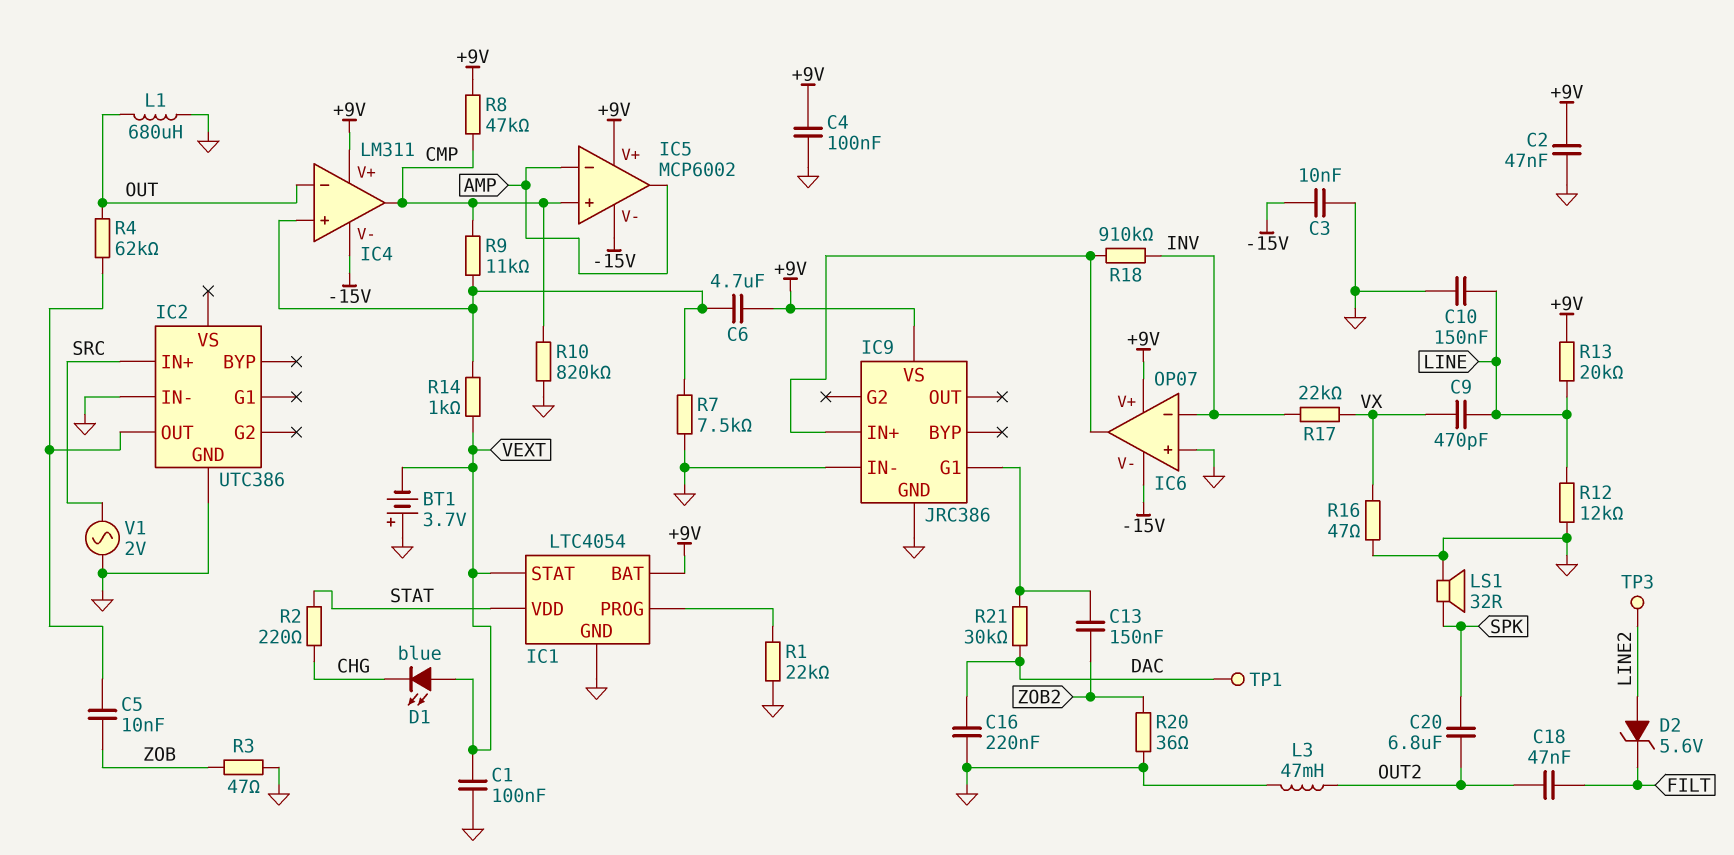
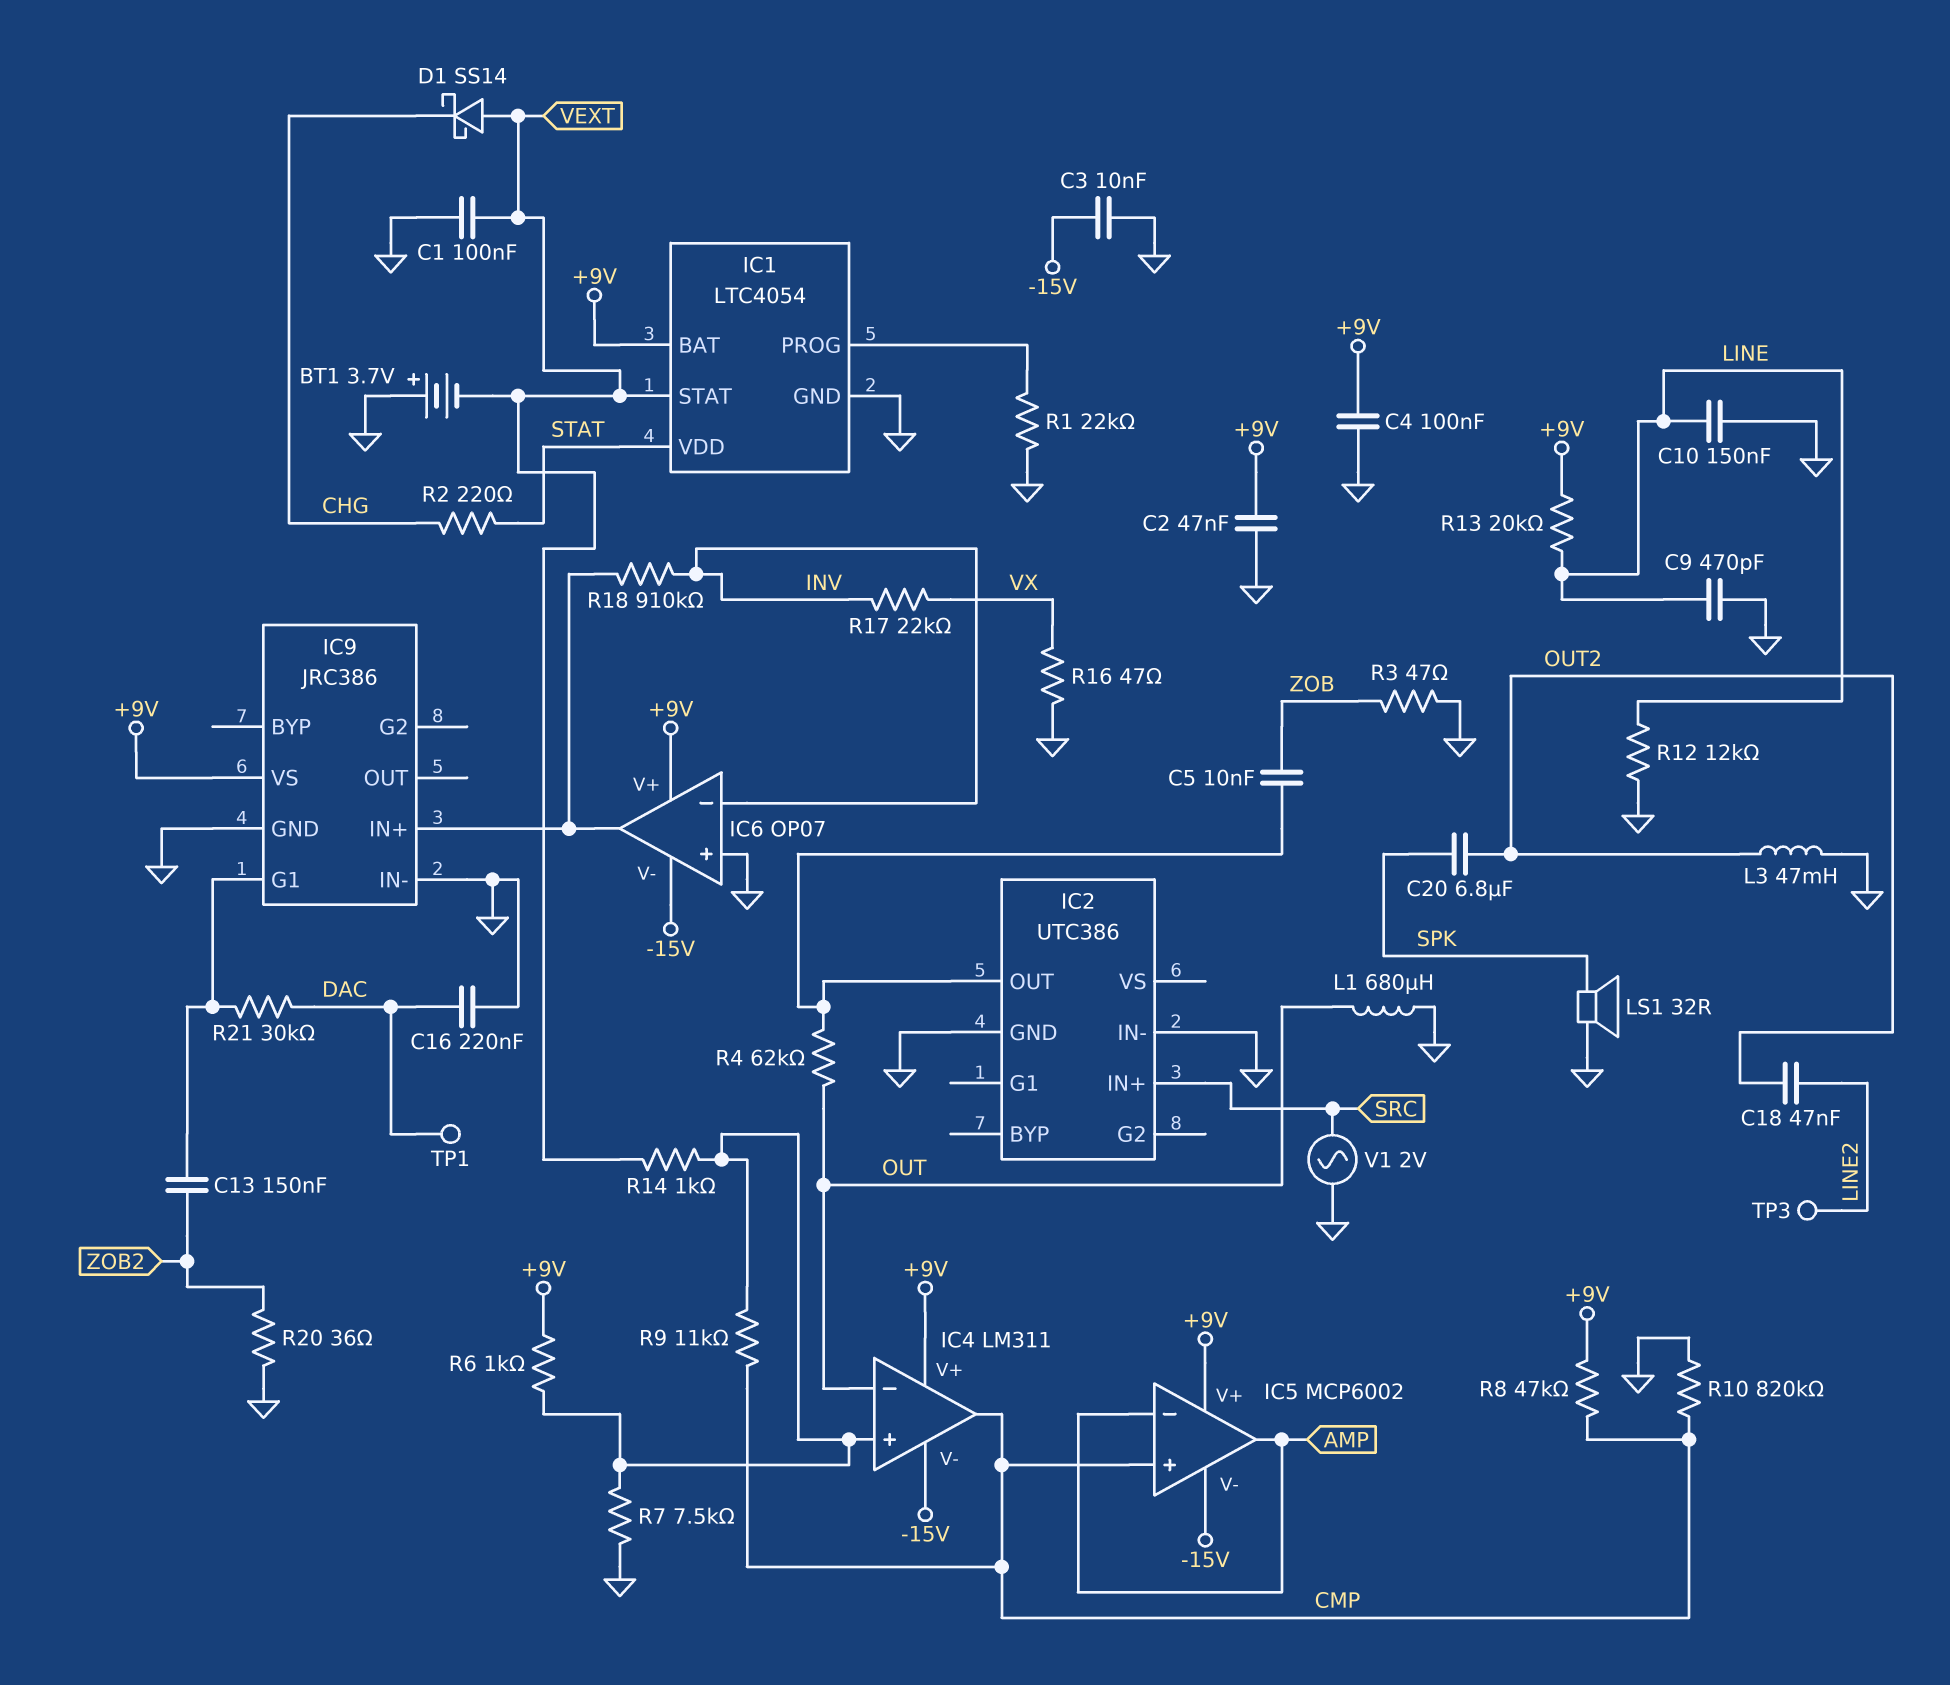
C6: 4.7uF (+9V, IC4/in+) -> none
C9: 470pF (LINE, VX) -> 470pF (GND, LINE)
C18: 47nF (FILT, OUT2) -> 47nF (LINE2, OUT2)
D1: LED blue (A VEXT, K CHG) -> schottky SS14 (A VEXT, K CHG)
D2: zener 5.6V (A LINE2, K FILT) -> none
R6: none -> 1k (+9V, IC4/in+)

